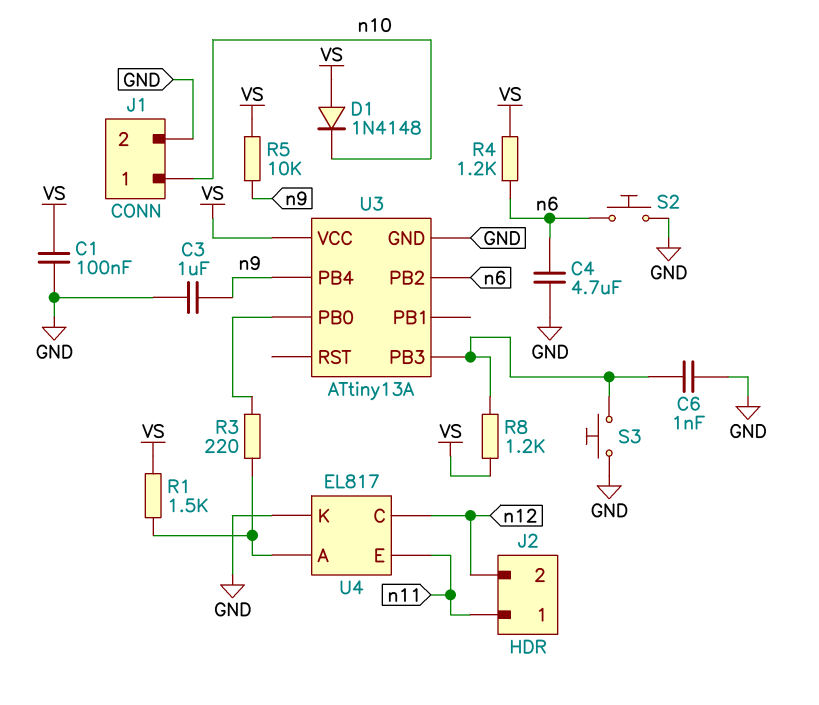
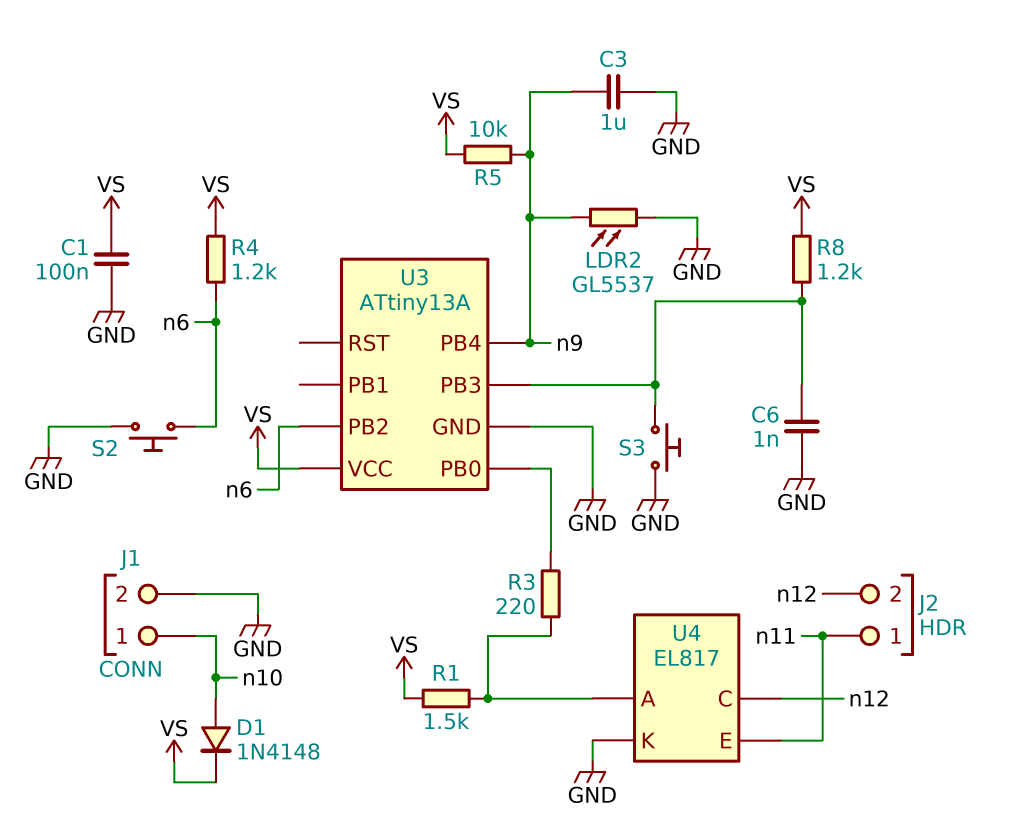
C4: 4.7uF (GND, n6) -> none
D1: diode 1N4148 (A VS, K n10) -> diode 1N4148 (A n10, K VS)
LDR2: none -> GL5537 (GND, n9)

